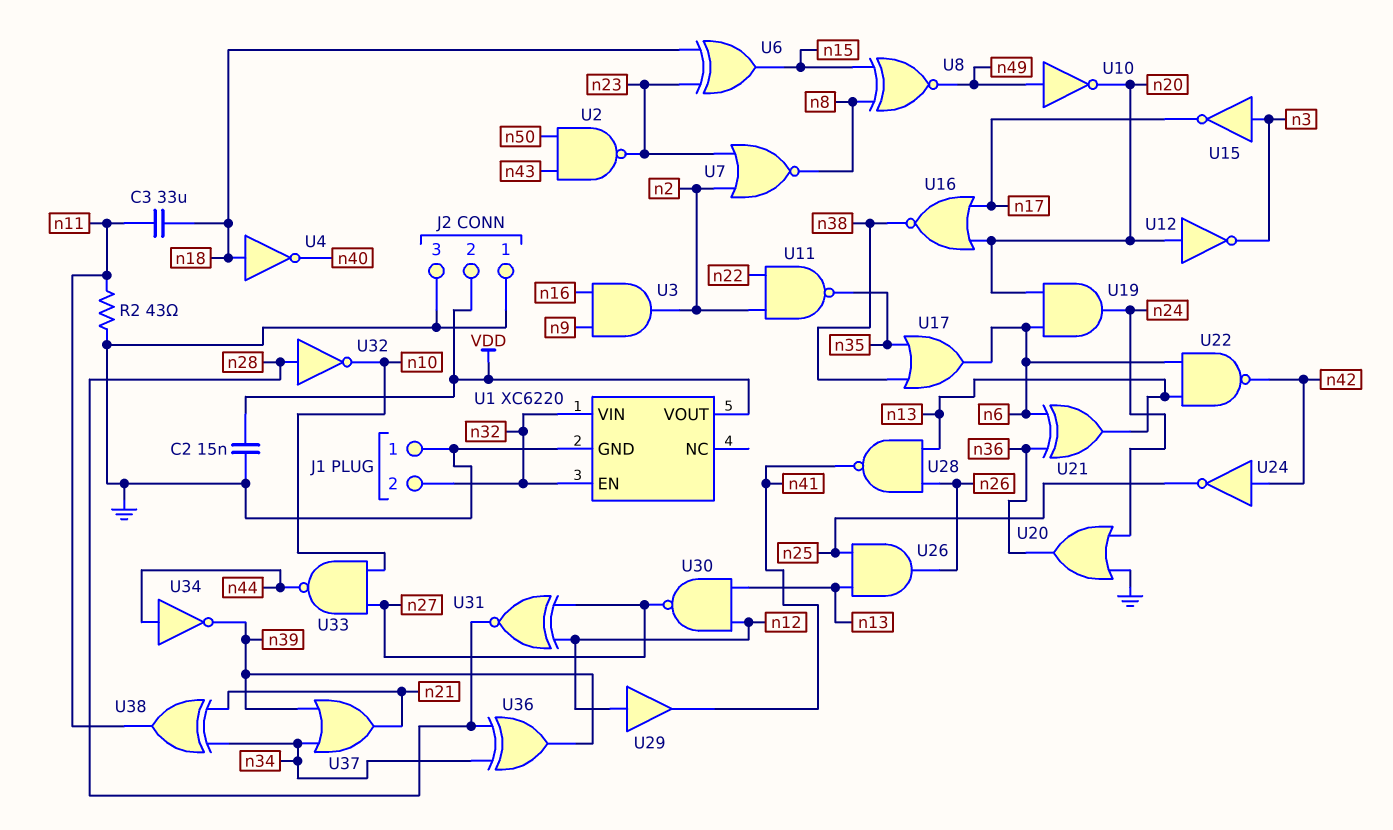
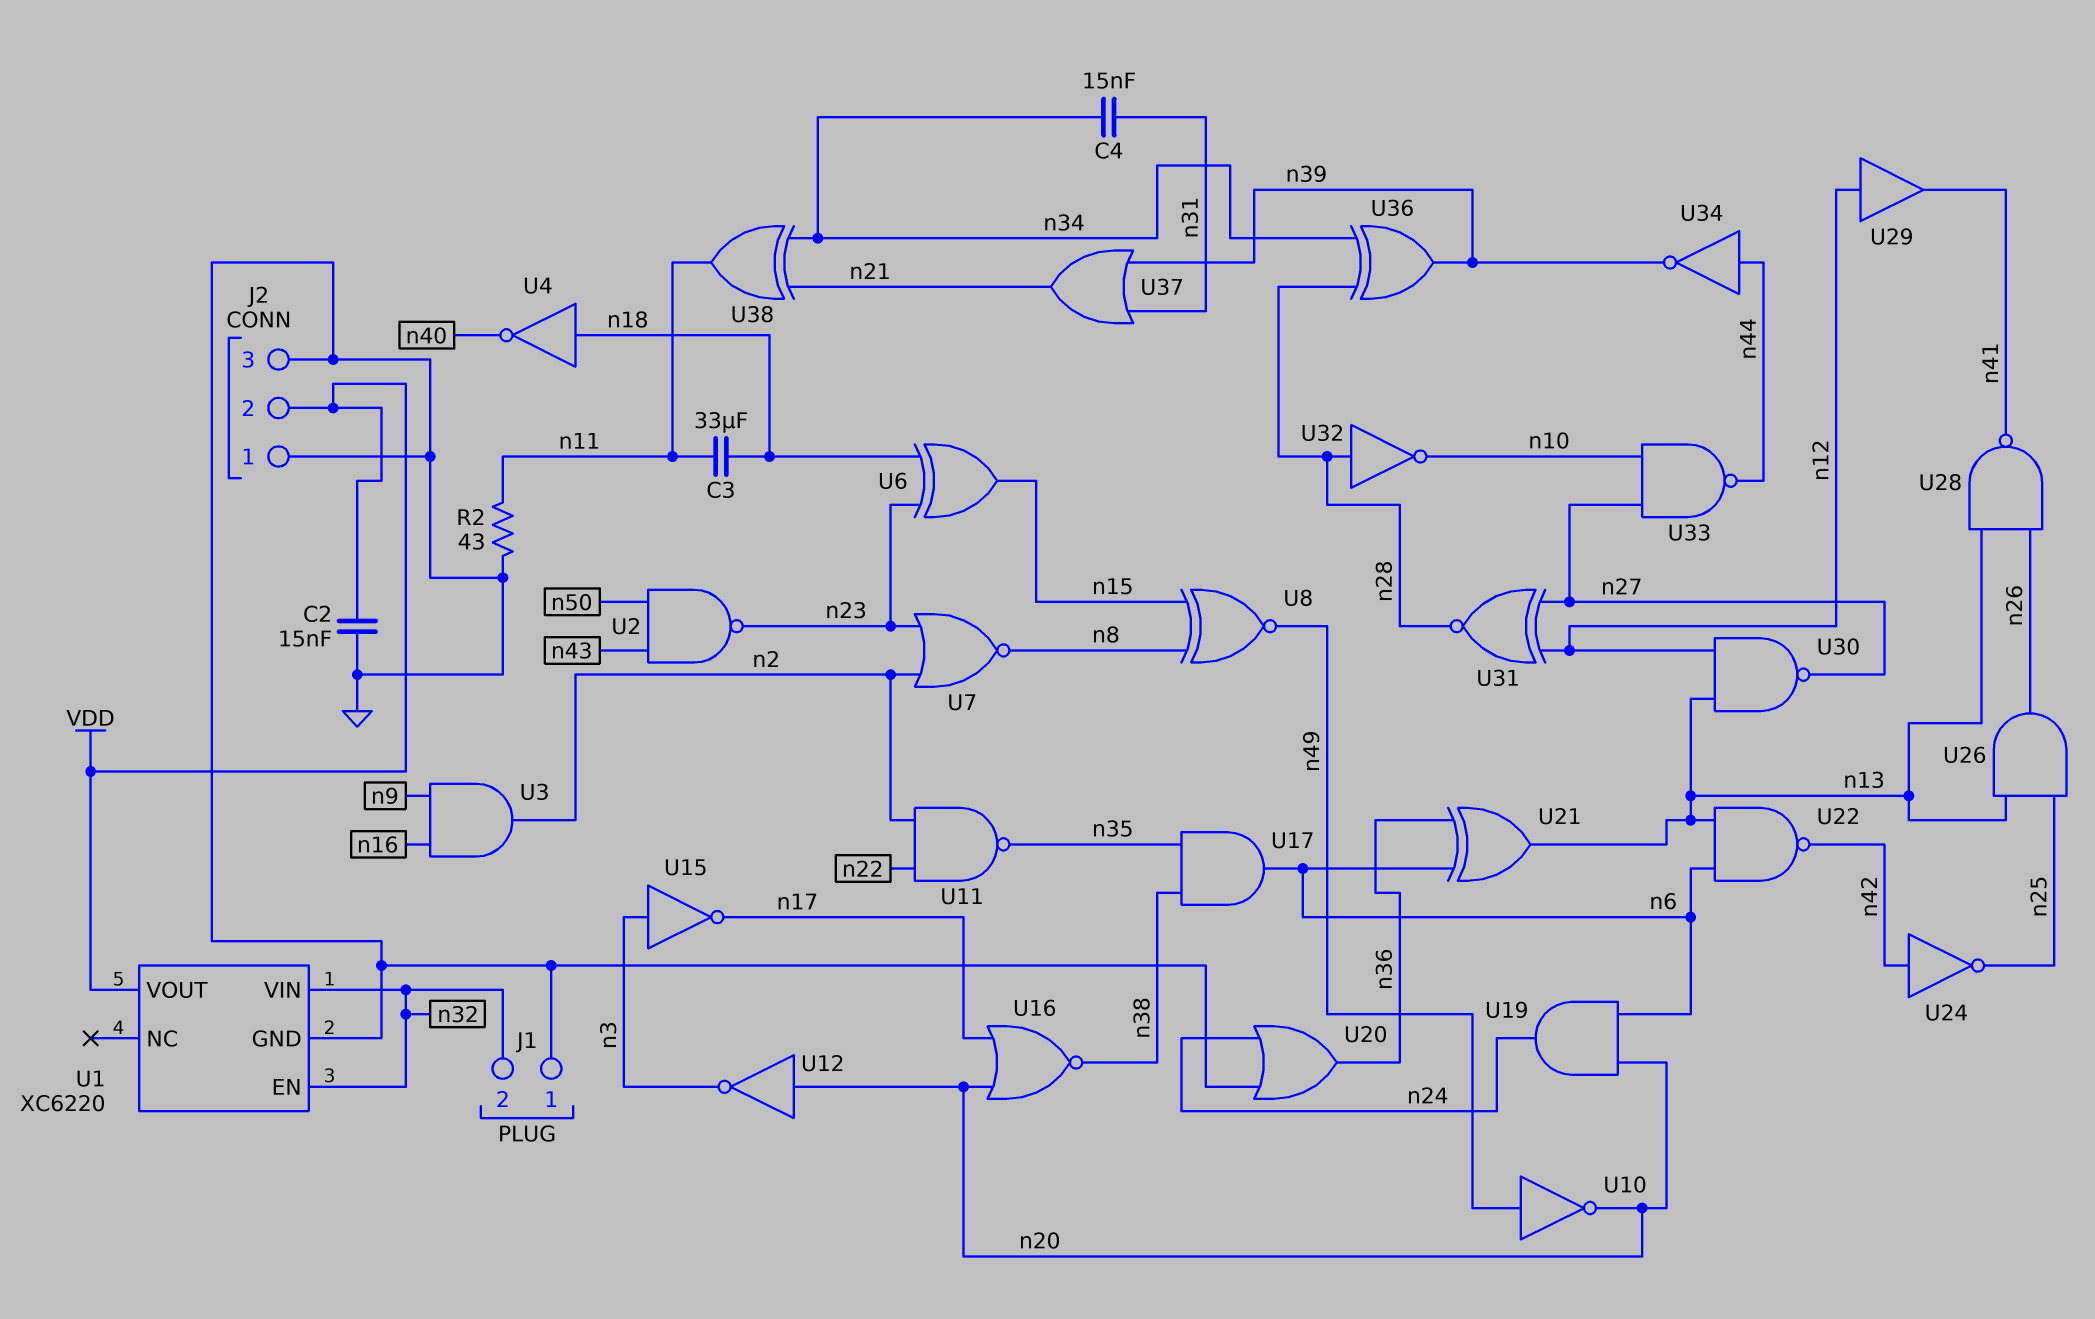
C4: none -> 15nF (n31, n34)
U17: OR (in n35, in n38, out n6) -> AND (in n35, in n38, out n6)
U37: OR (in n34, in n39, out n21) -> OR (in n31, in n39, out n21)

